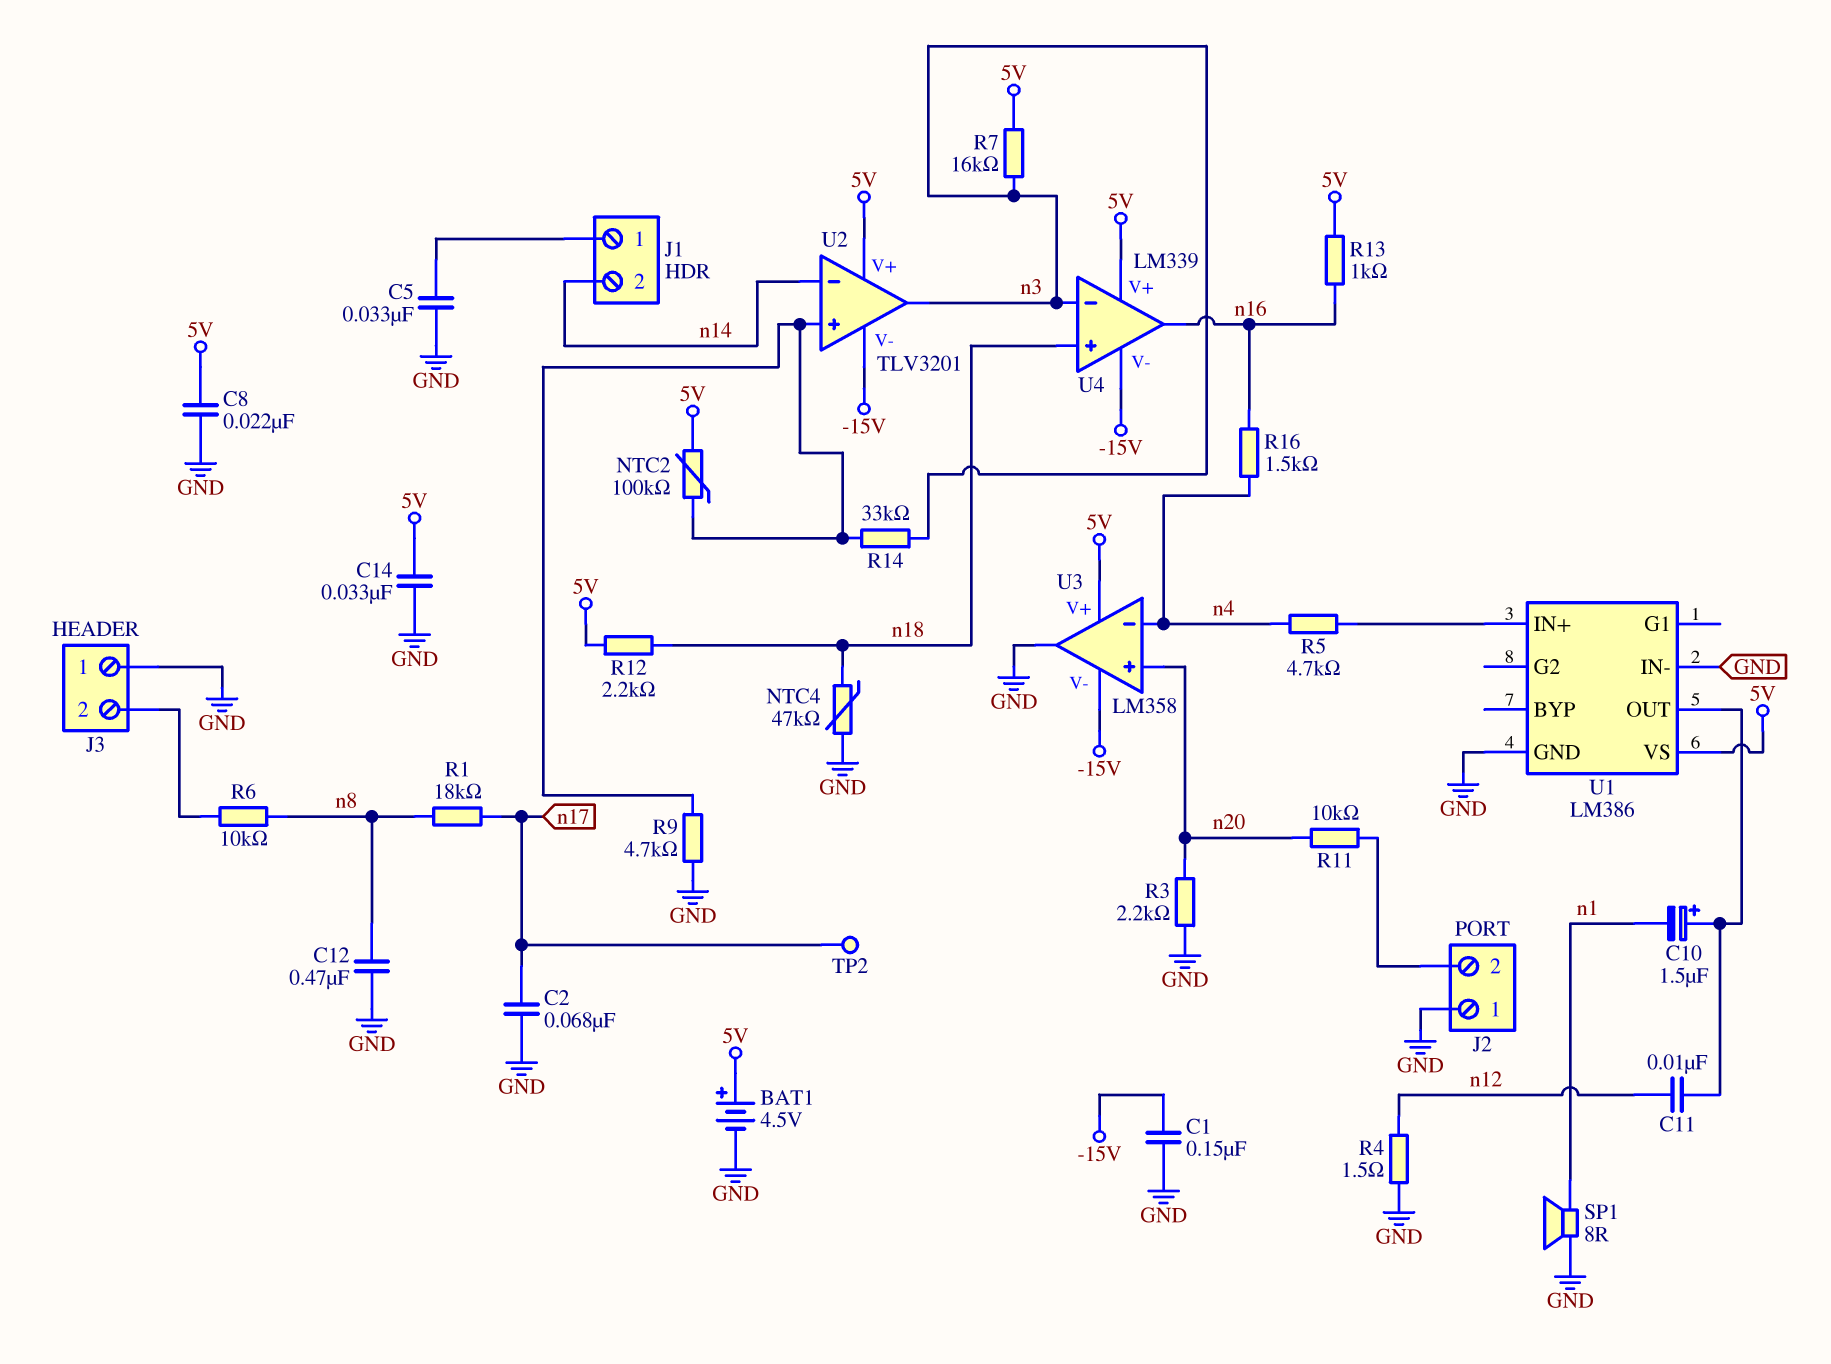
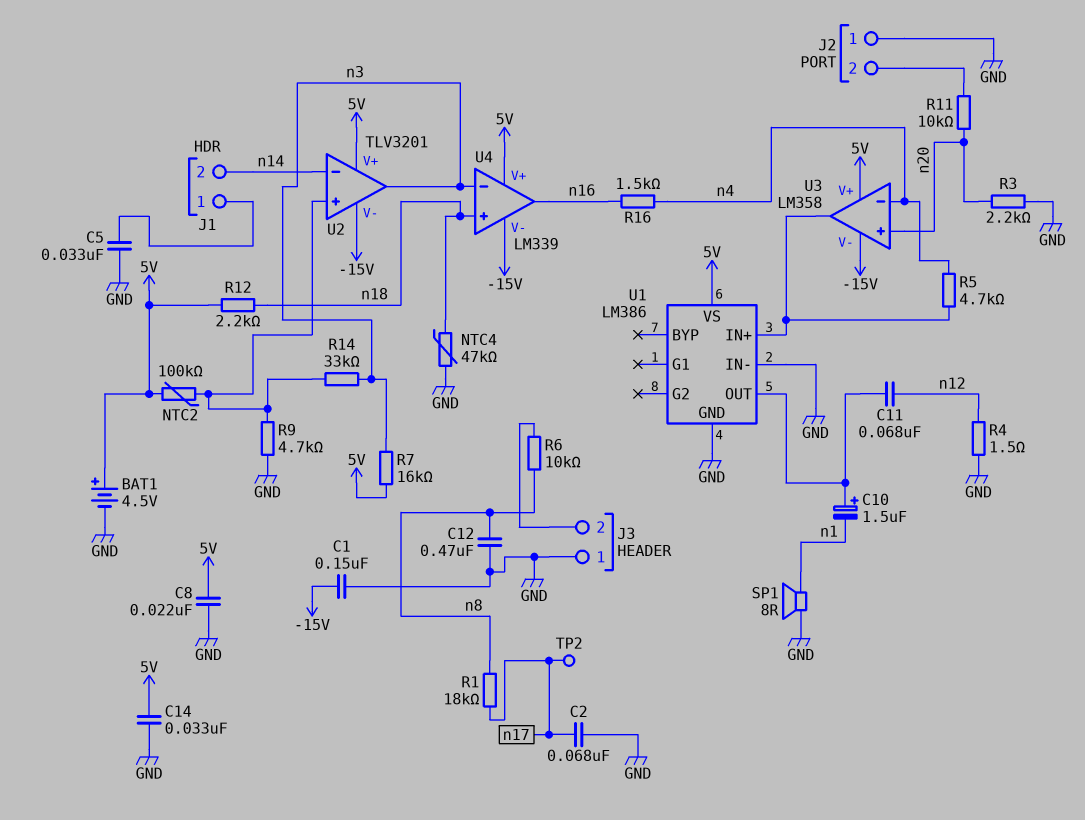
C11: 10nF (U1/OUT, n12) -> 68nF (U1/OUT, n12)
R13: 1k (5V, n16) -> none
U3 pin out: GND -> U1/IN+

